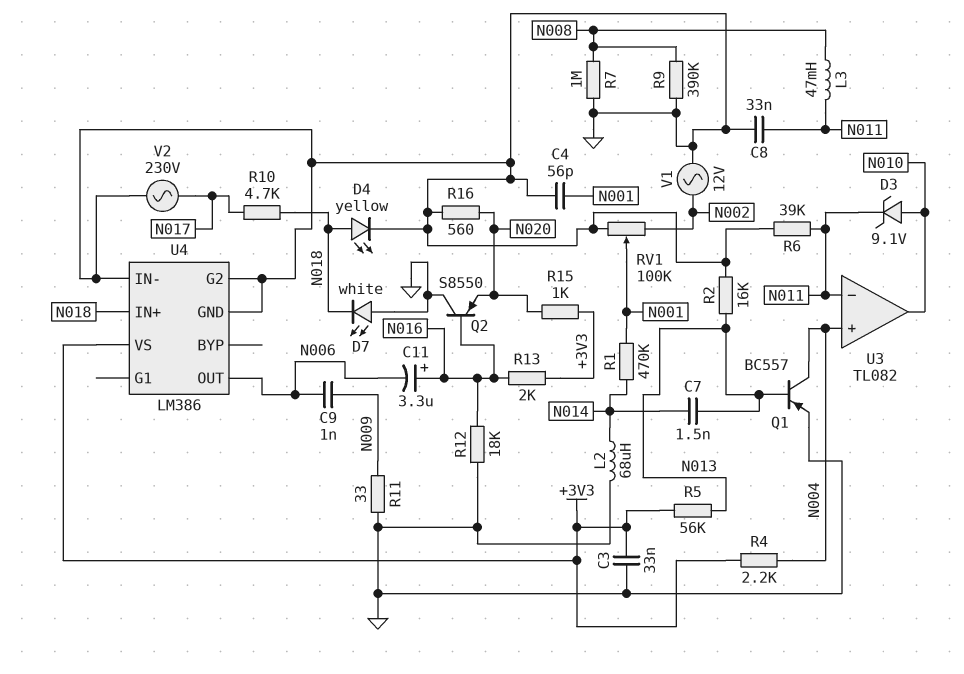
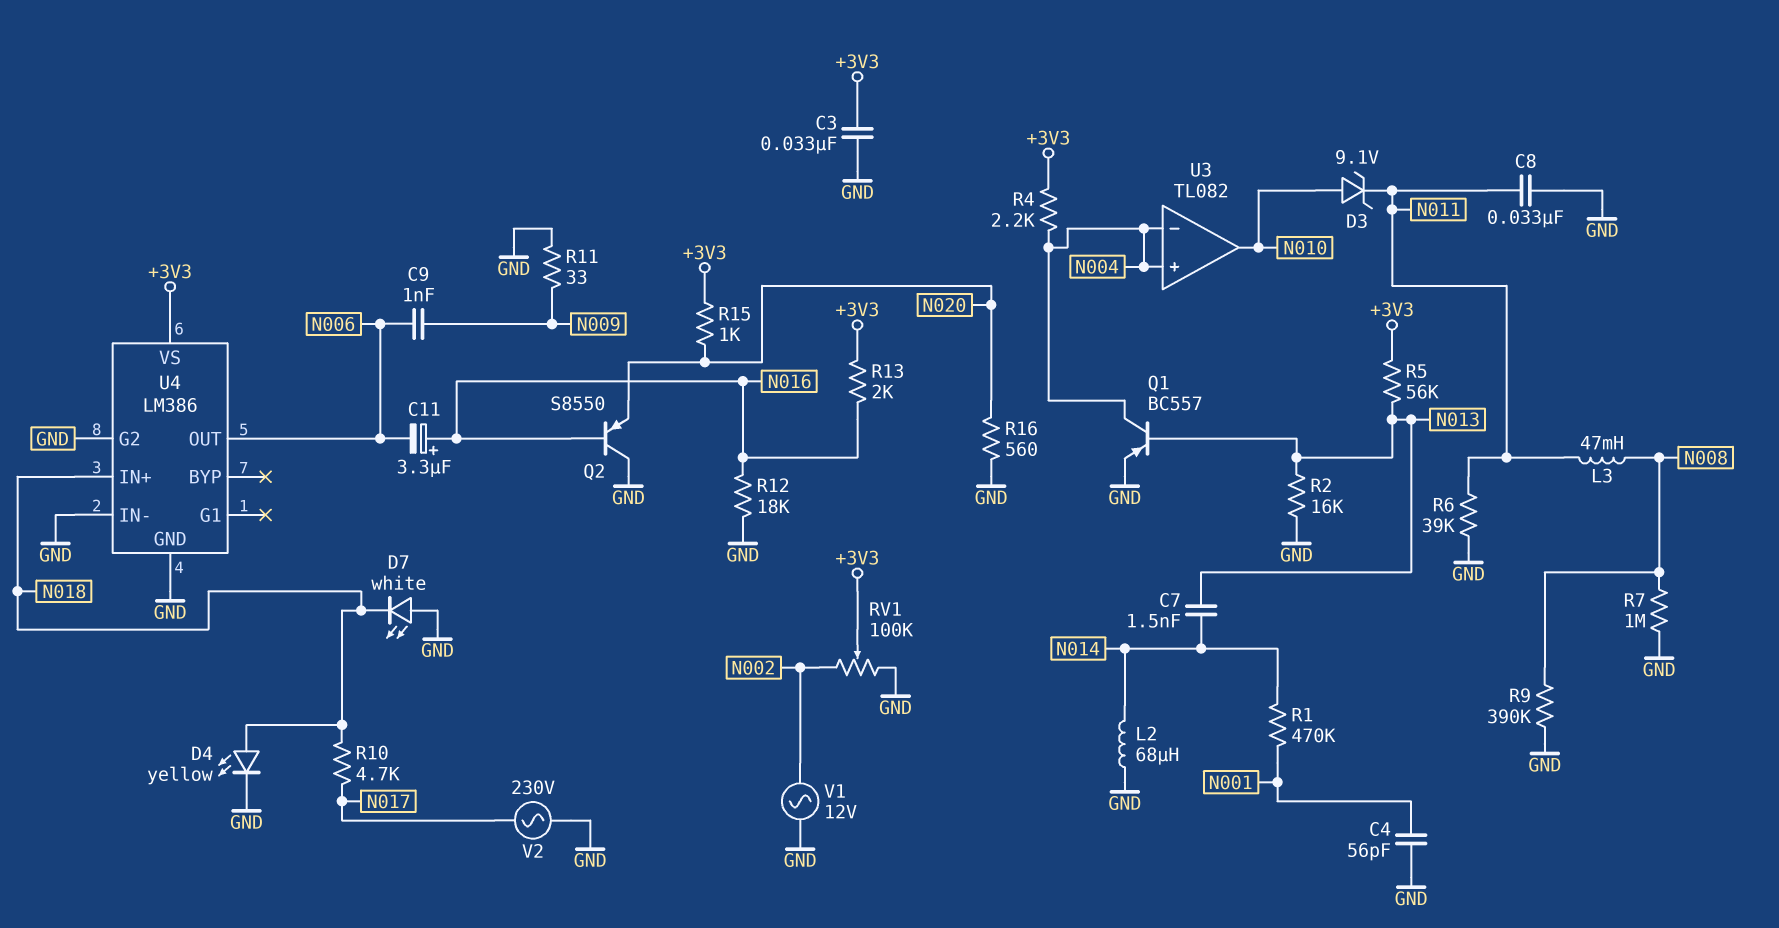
RV1: 100k (GND, N002, wiper N001) -> 100k (GND, N002, wiper +3V3)
U3 pin in-: N011 -> N004

